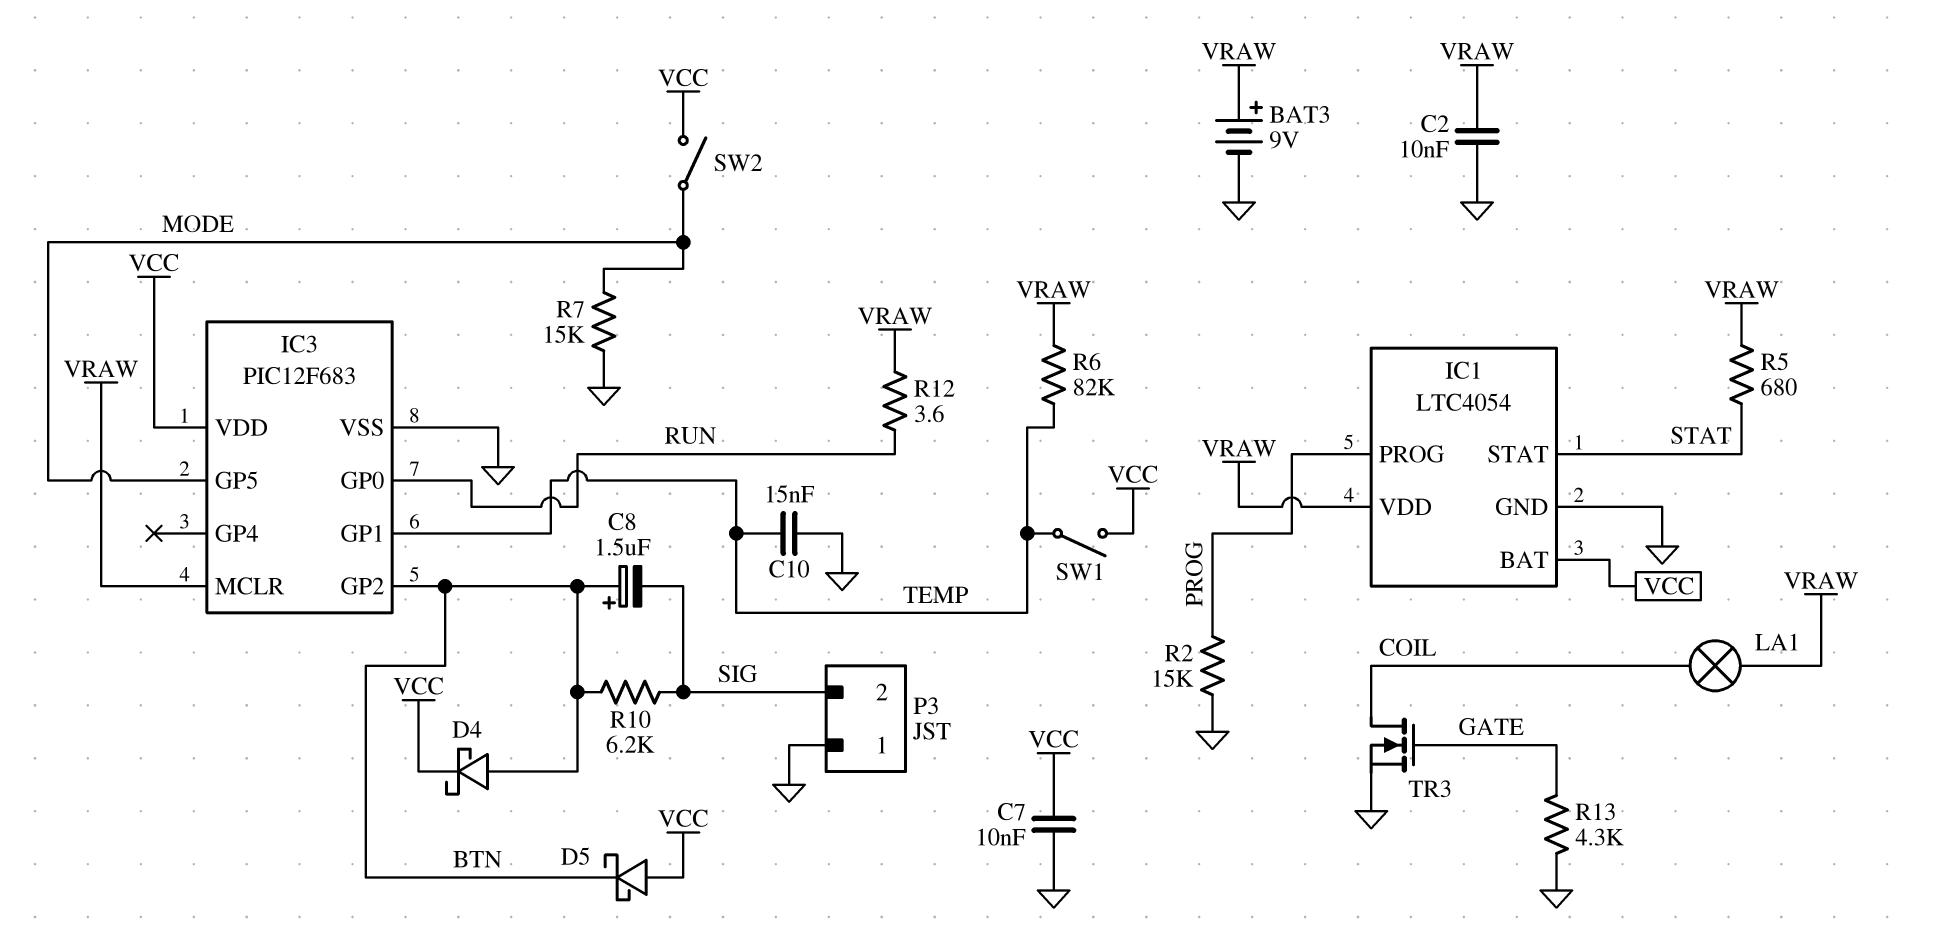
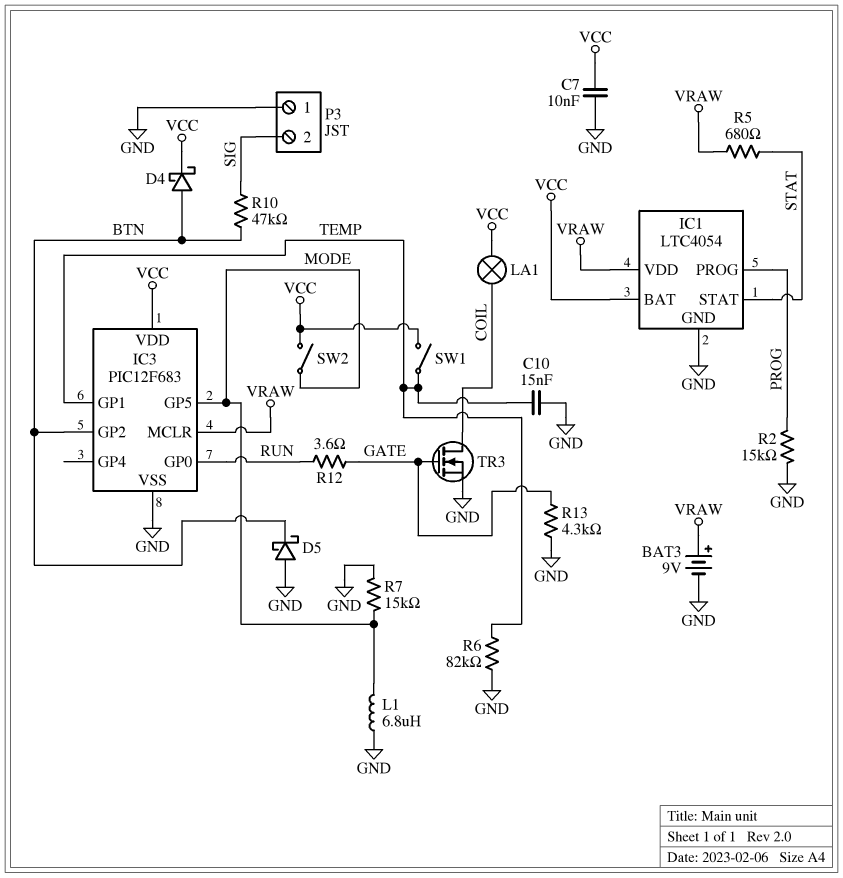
C2: 10nF (GND, VRAW) -> none
C8: 1.5uF (plus BTN, minus SIG) -> none
D5: schottky (A VCC, K BTN) -> schottky (A GND, K BTN)
L1: none -> 6.8uH (GND, MODE)
LA1: lamp (COIL, VRAW) -> lamp (COIL, VCC)
R6: 82k (TEMP, VRAW) -> 82k (GND, TEMP)
R10: 6.2k (BTN, SIG) -> 47k (BTN, SIG)
R12: 3.6 (RUN, VRAW) -> 3.6 (GATE, RUN)

